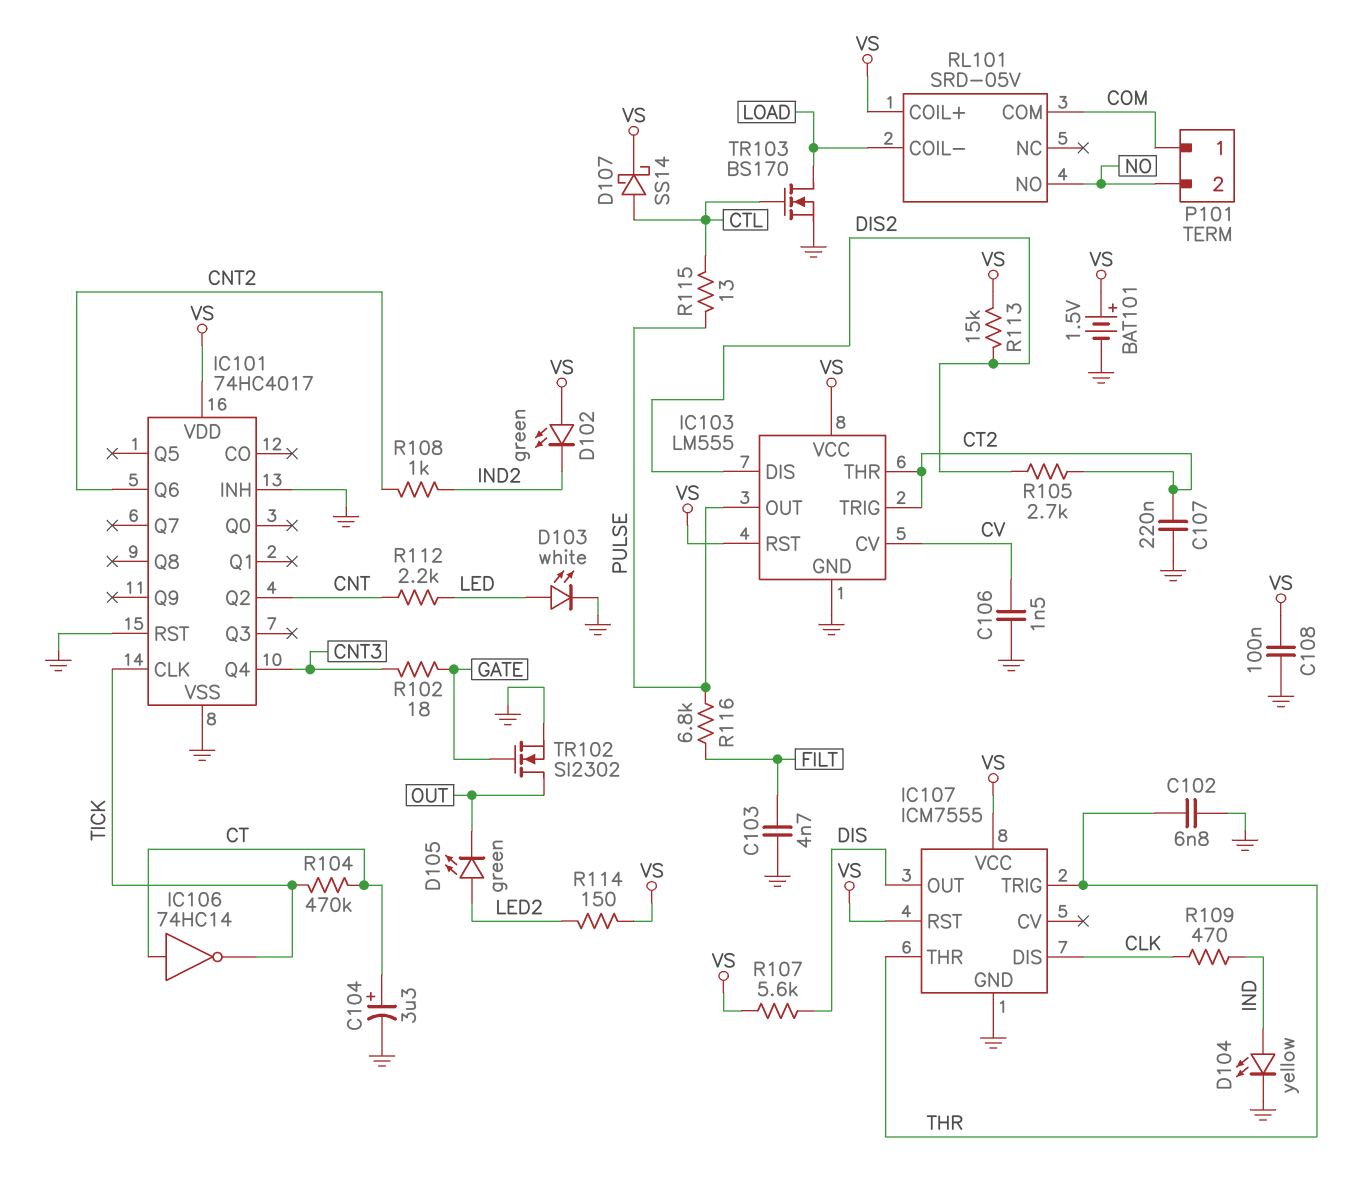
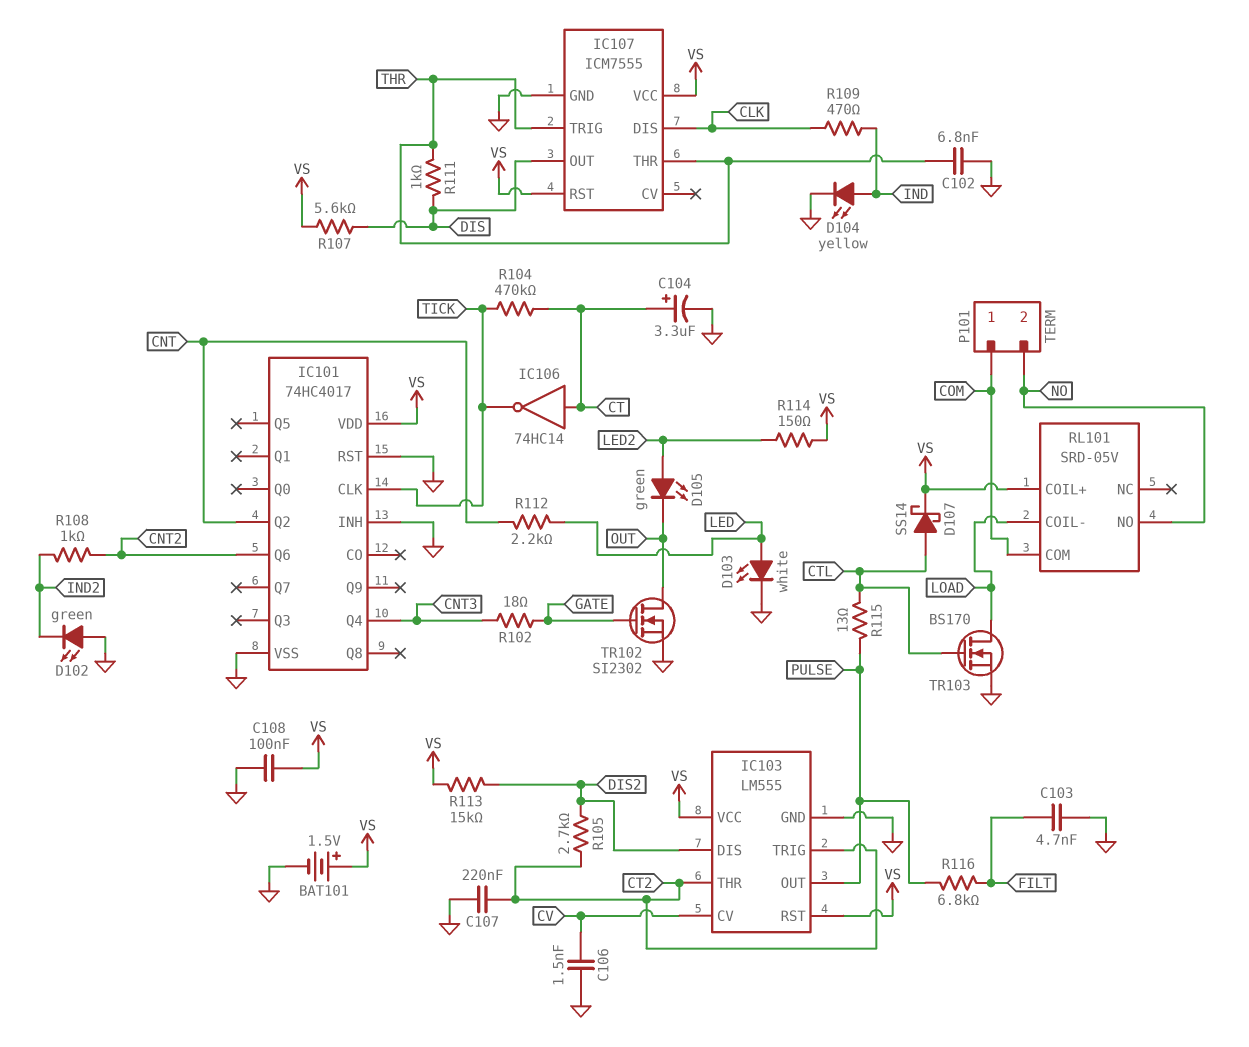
D102: LED green (A VS, K IND2) -> LED green (A GND, K IND2)
R111: none -> 1k (DIS, THR)

